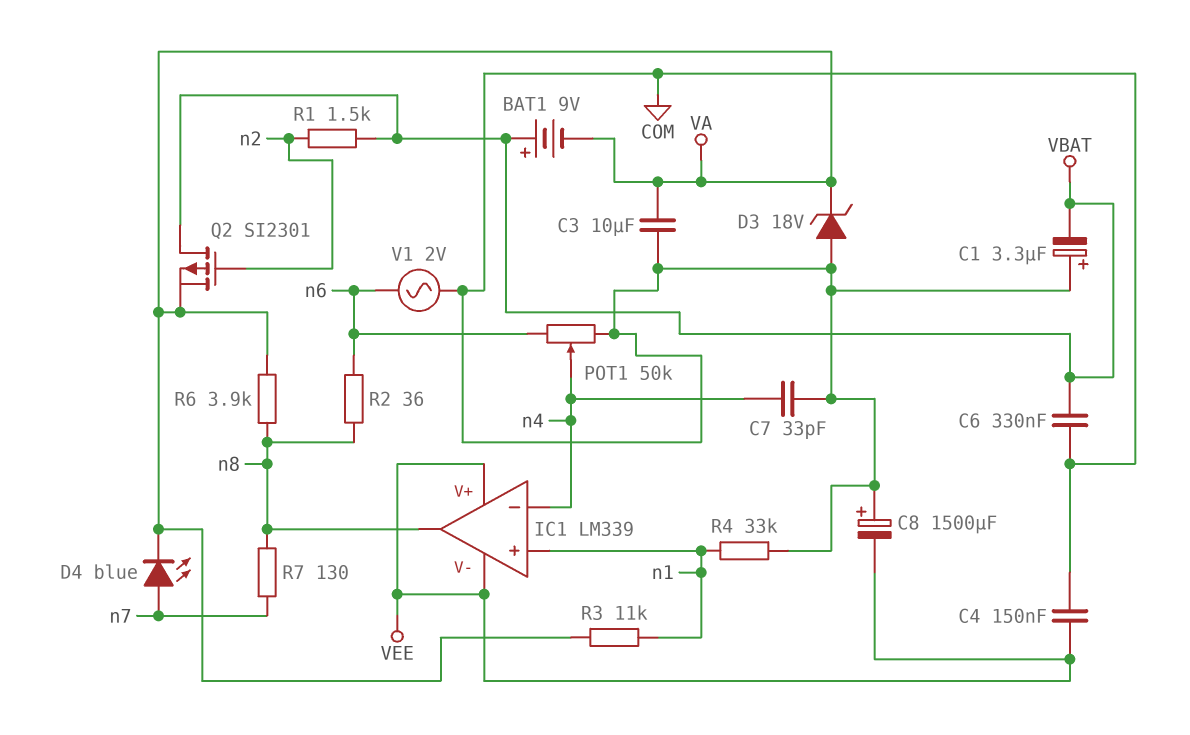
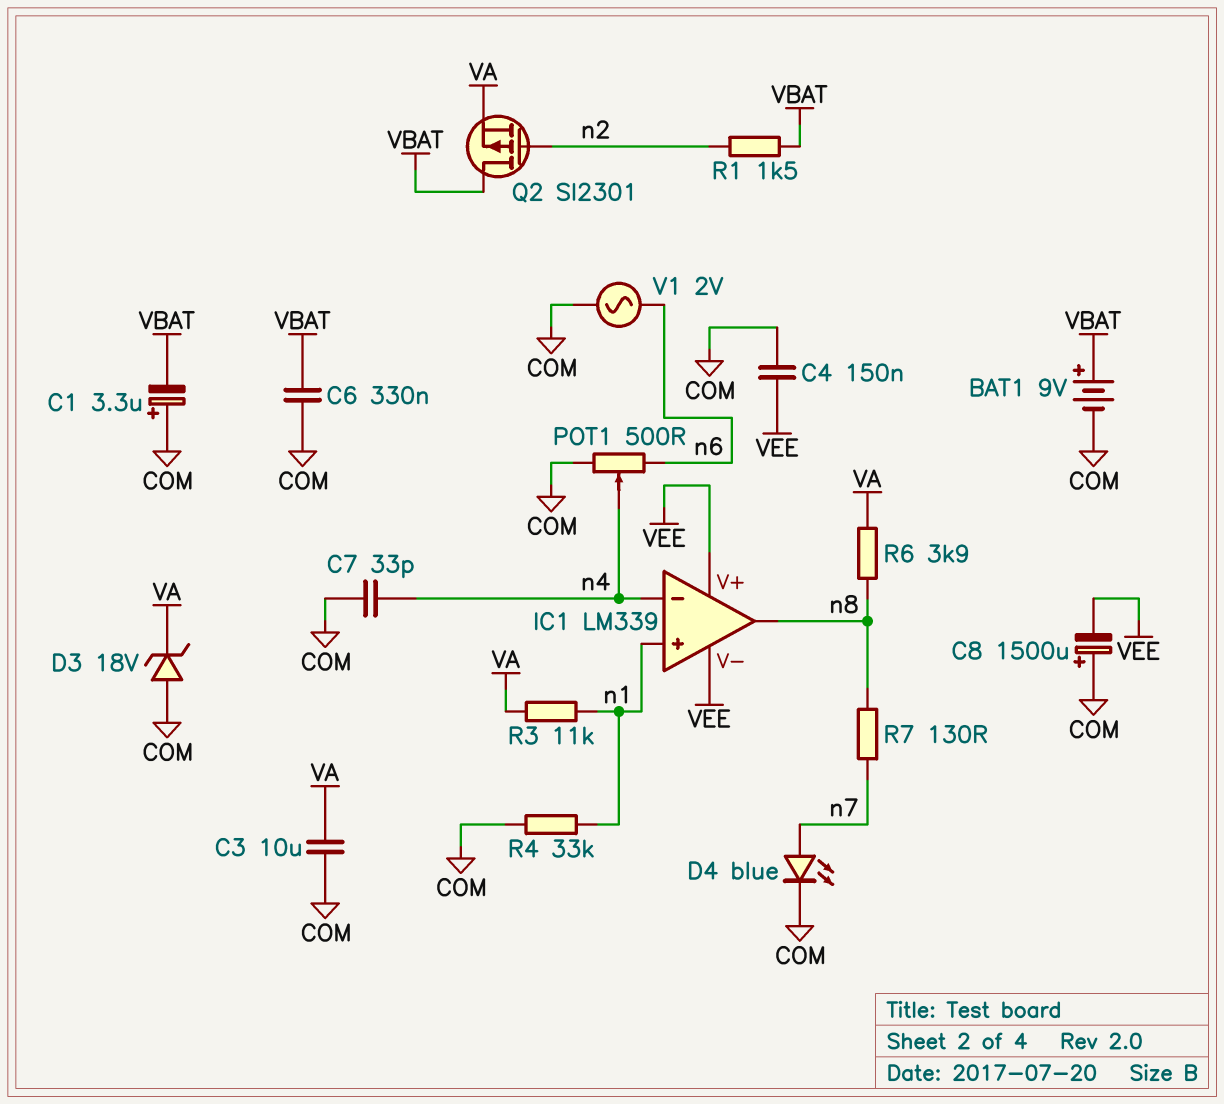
BAT1: 9V (plus VBAT, minus VA) -> 9V (plus VBAT, minus COM)
D4: LED blue (A n7, K VA) -> LED blue (A n7, K COM)
POT1: 50k (COM, n6, wiper n4) -> 500 (COM, n6, wiper n4)
R2: 36 (n6, n8) -> none

